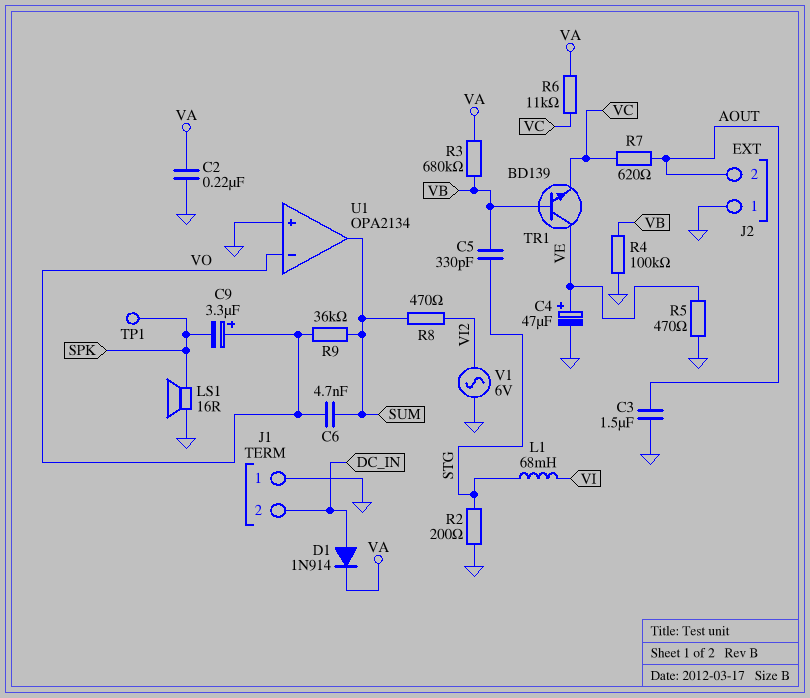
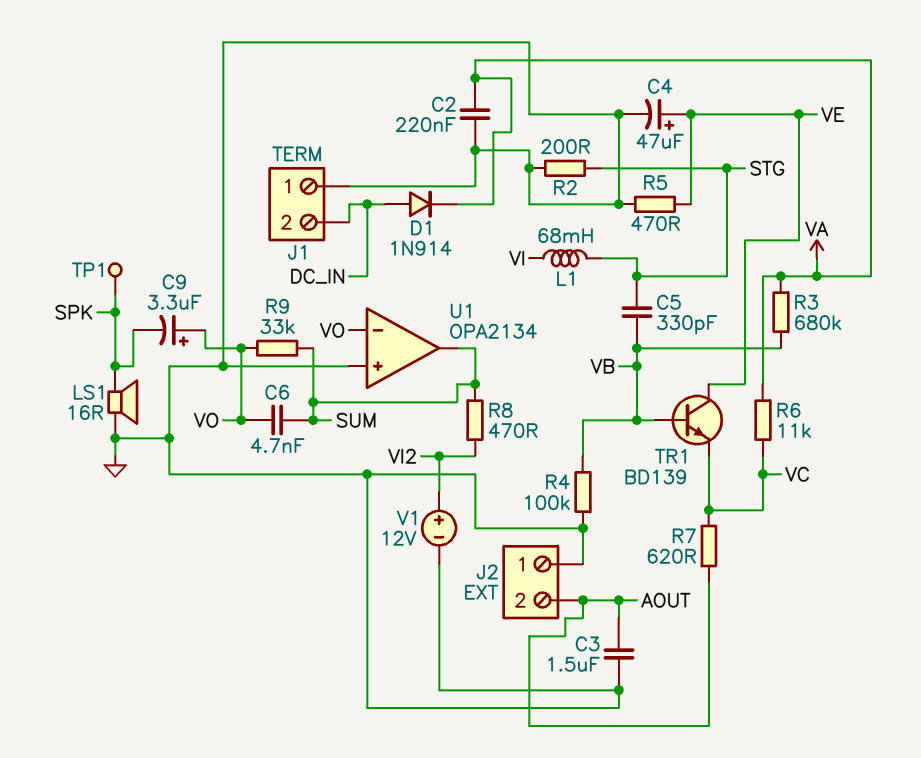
R9: 36k (SUM, VO) -> 33k (SUM, VO)
V1: AC 6V (GND, VI2) -> 12V (plus VI2, minus GND)

